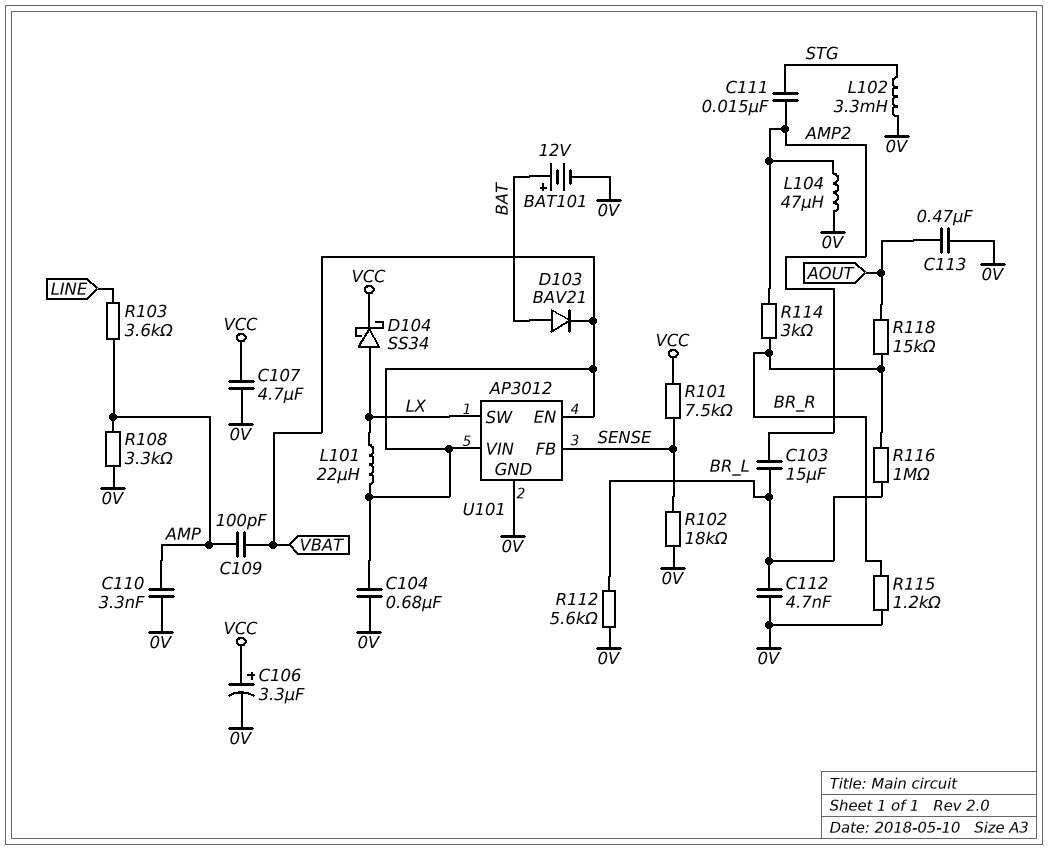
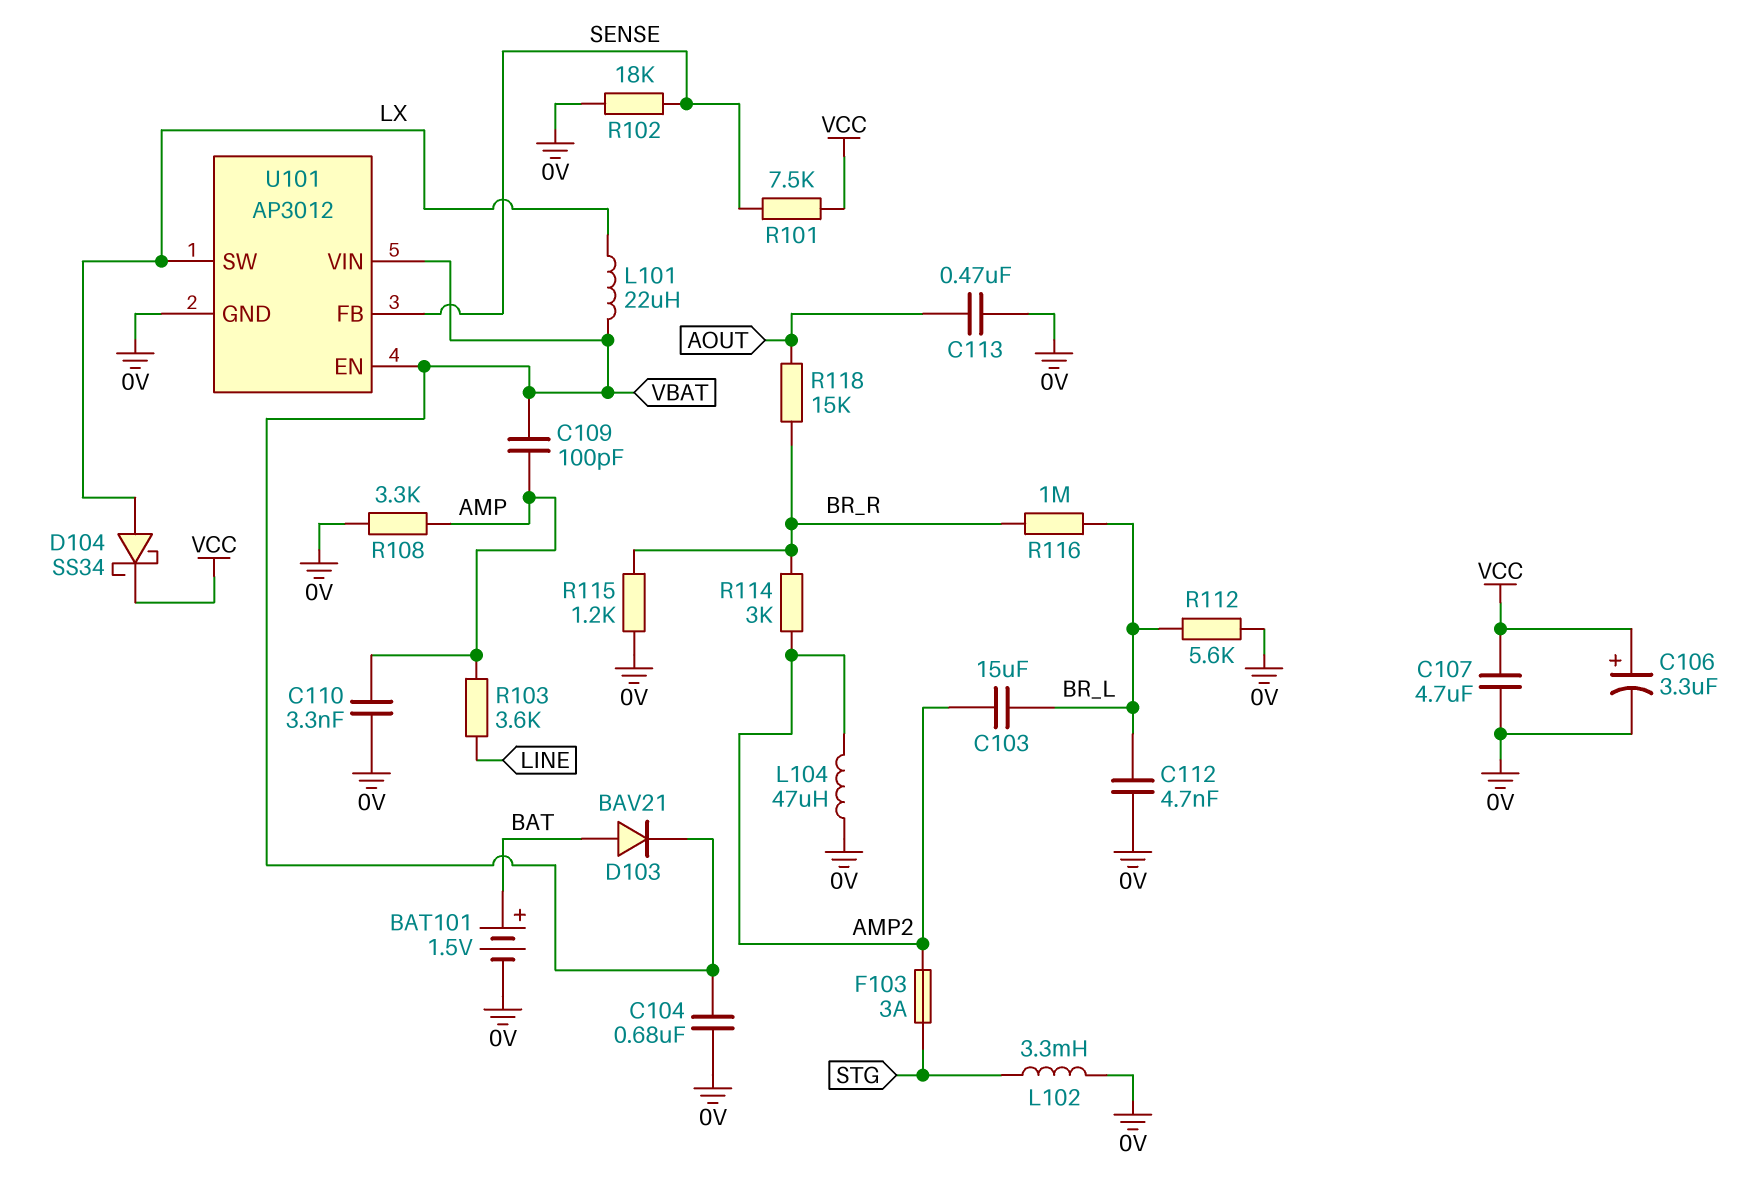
BAT101: 12V (plus BAT, minus 0V) -> 1.5V (plus BAT, minus 0V)
C111: 15nF (AMP2, STG) -> none
F103: none -> 3A (AMP2, STG)

